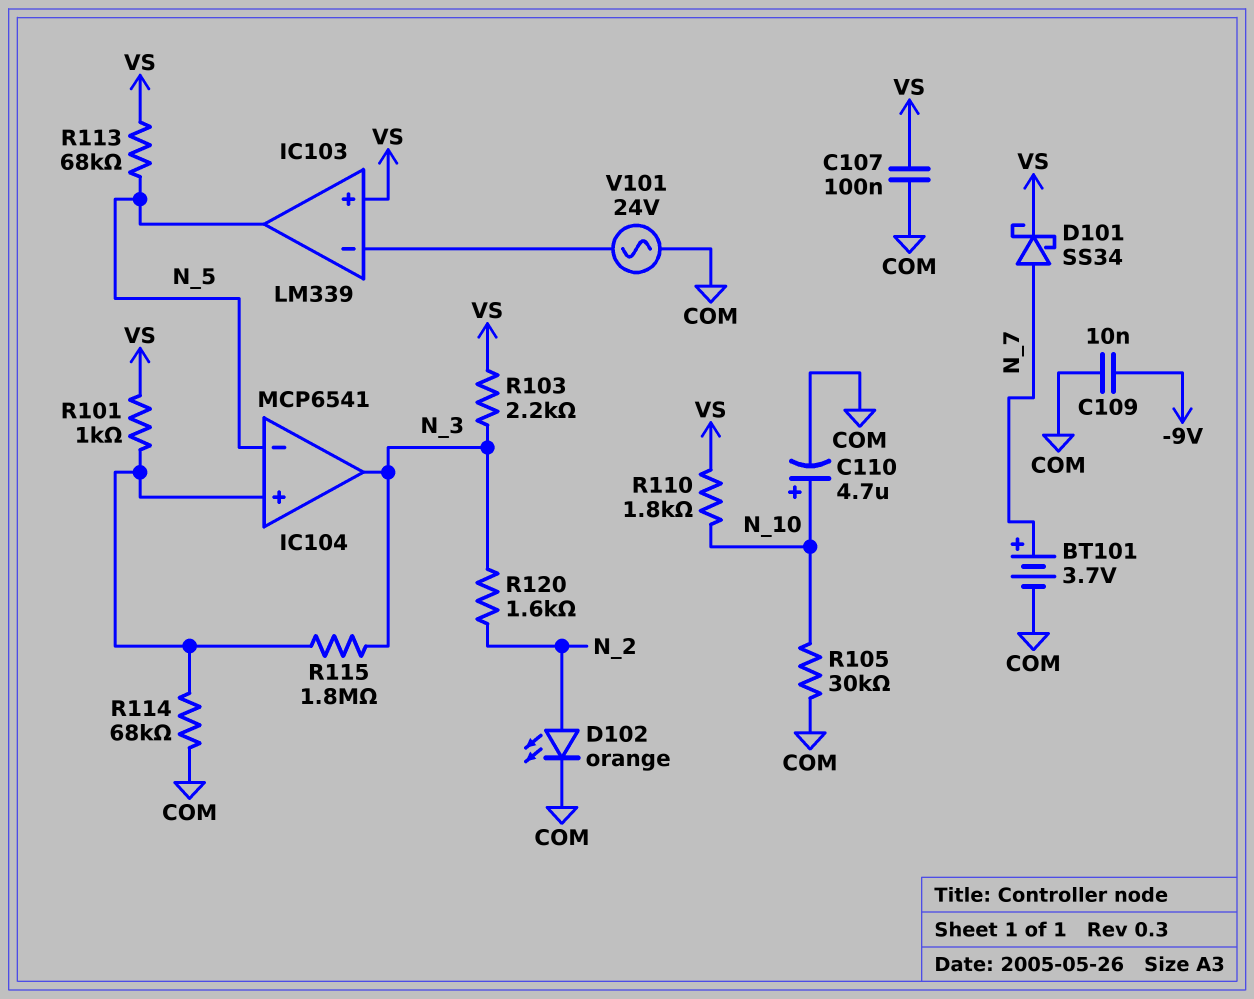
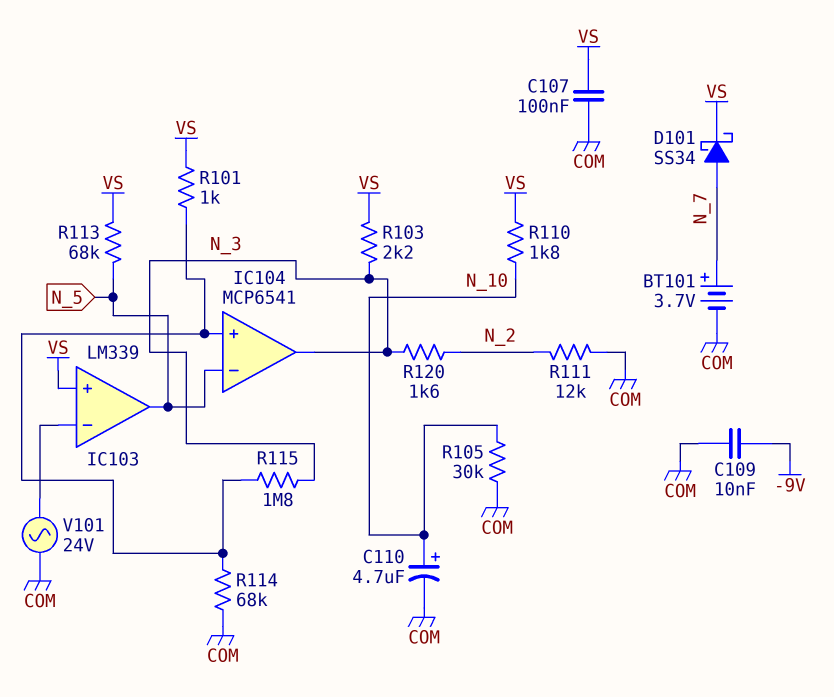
D102: LED orange (A N_2, K COM) -> none
R111: none -> 12k (COM, N_2)

